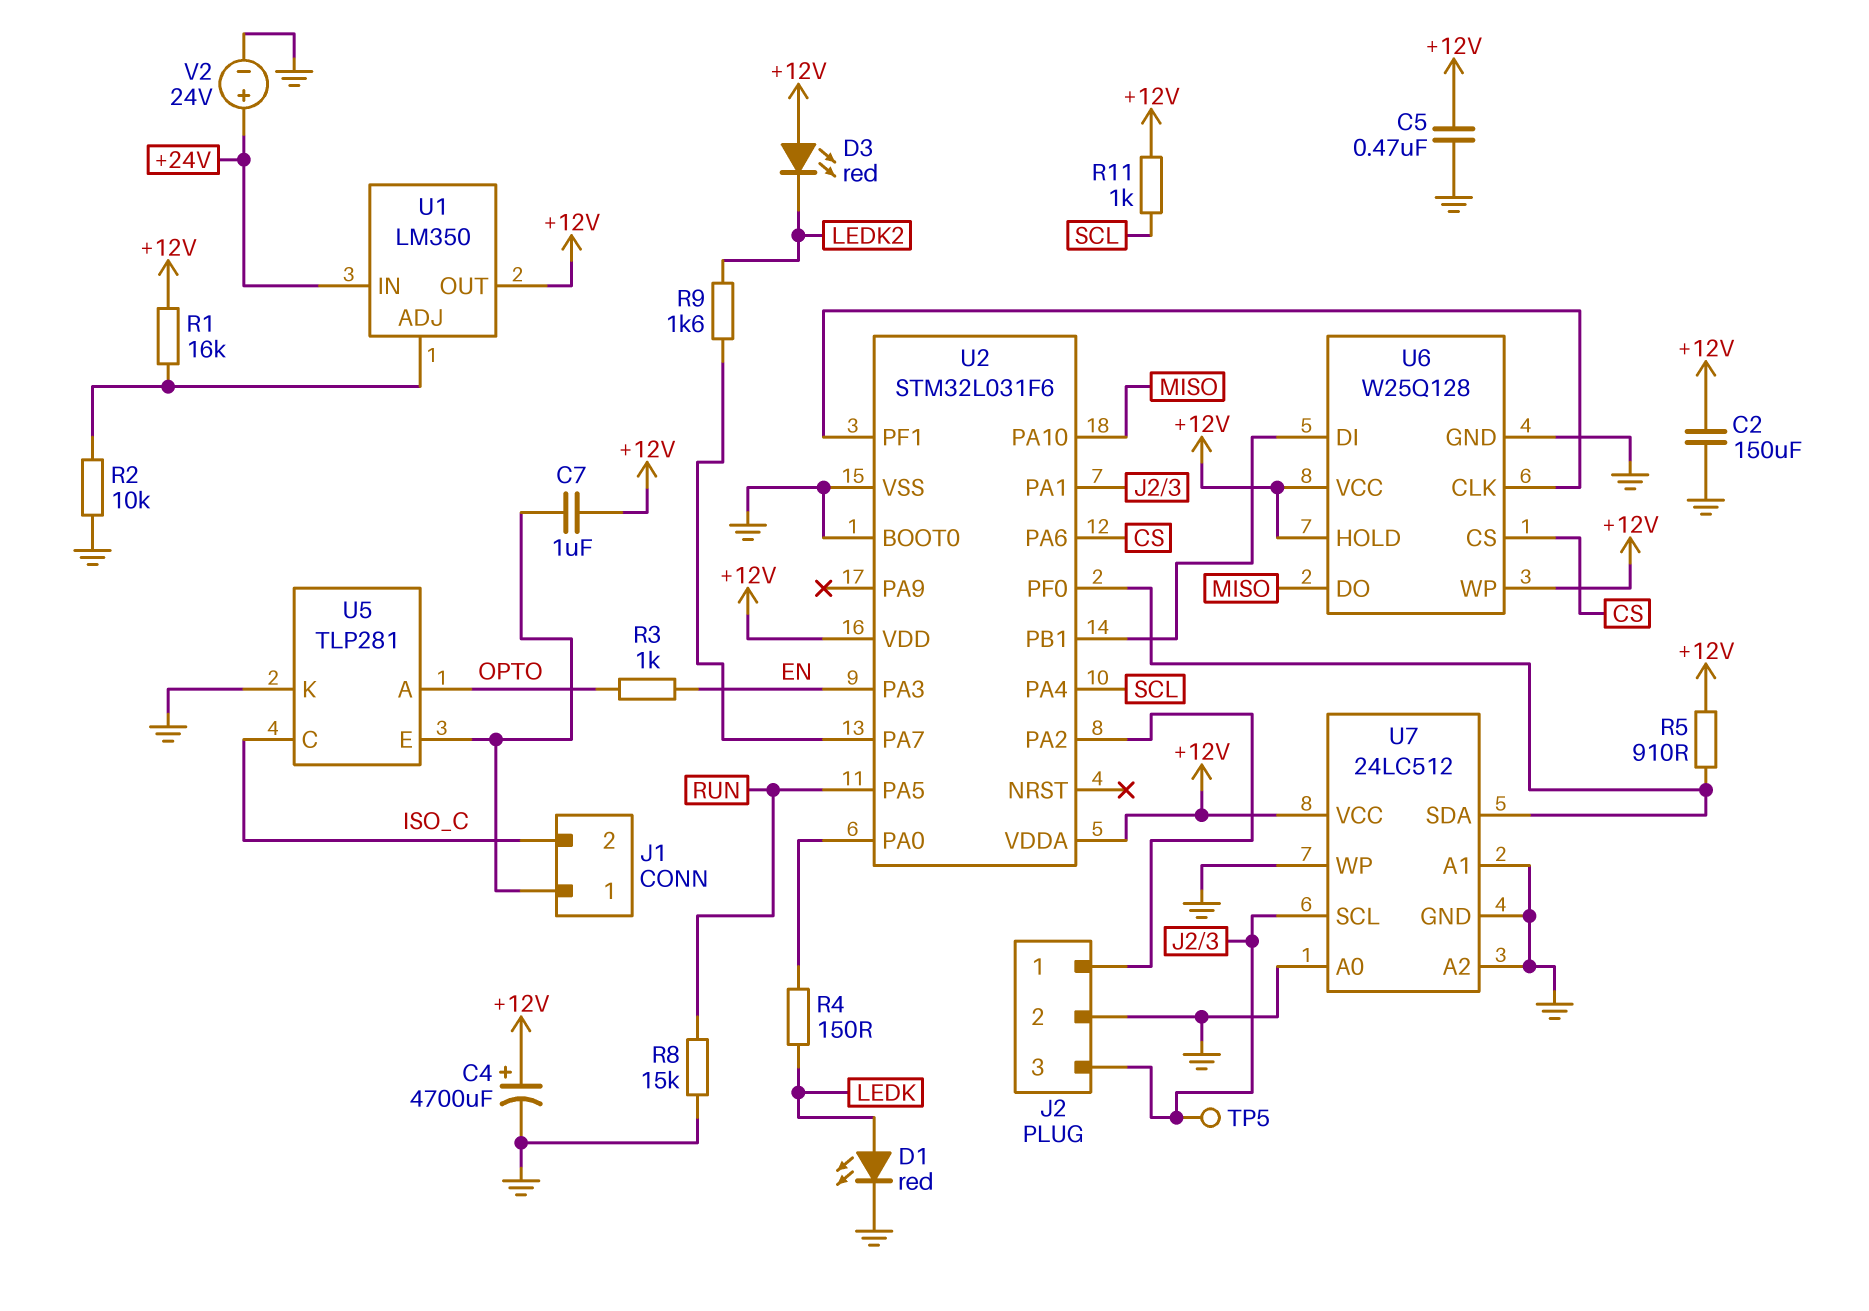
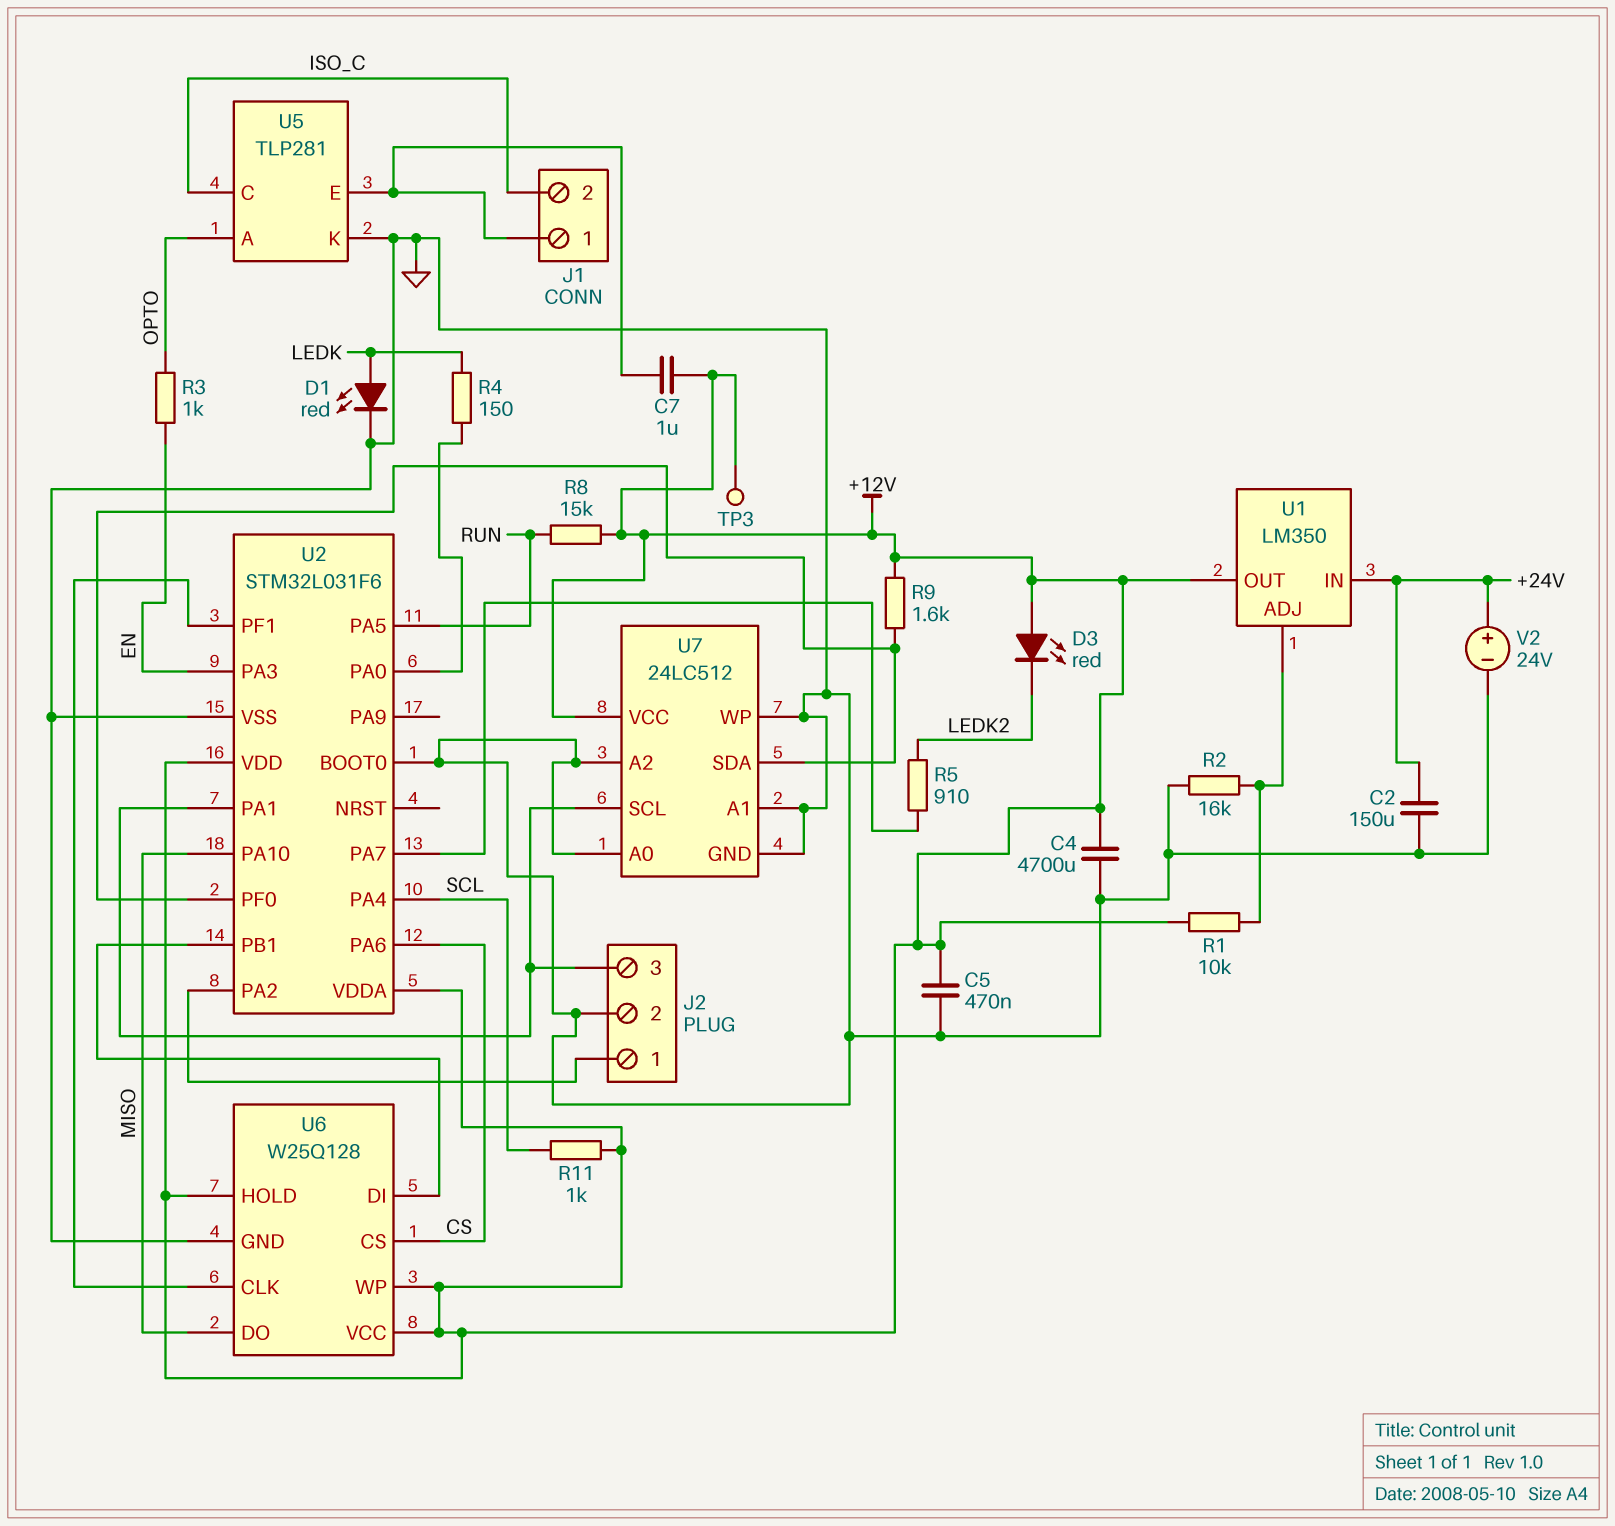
C2: 150uF (+12V, GND) -> 150uF (+24V, GND)
C4: 4700uF (plus +12V, minus GND) -> 4700uF (+12V, GND)
R1: 16k (+12V, U1/ADJ) -> 10k (+12V, U1/ADJ)
R2: 10k (GND, U1/ADJ) -> 16k (GND, U1/ADJ)
R5: 910 (+12V, U2/PF0) -> 910 (LEDK2, U2/PA7)
R8: 15k (GND, RUN) -> 15k (+12V, RUN)
R9: 1.6k (LEDK2, U2/PA7) -> 1.6k (+12V, U2/PF0)
TP3: none -> test point (+12V)
TP5: test point (J2/3) -> none

